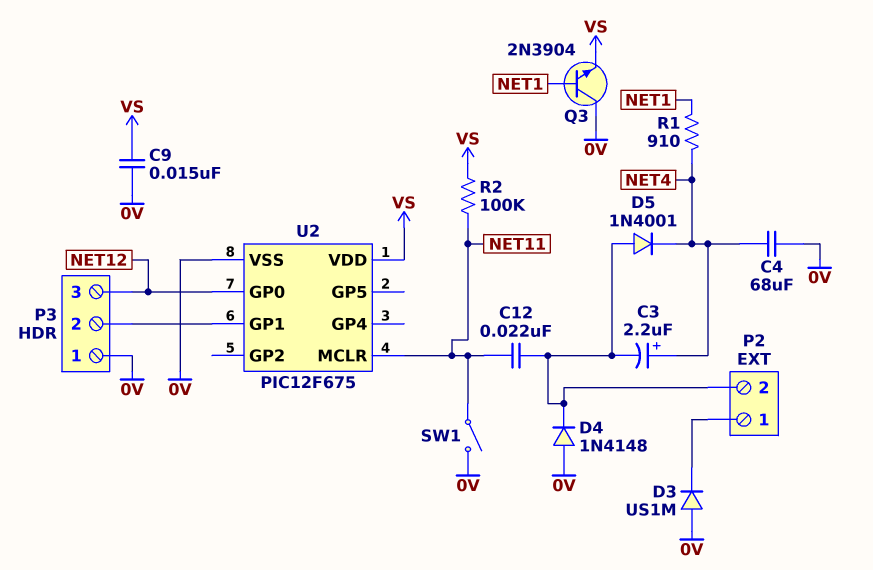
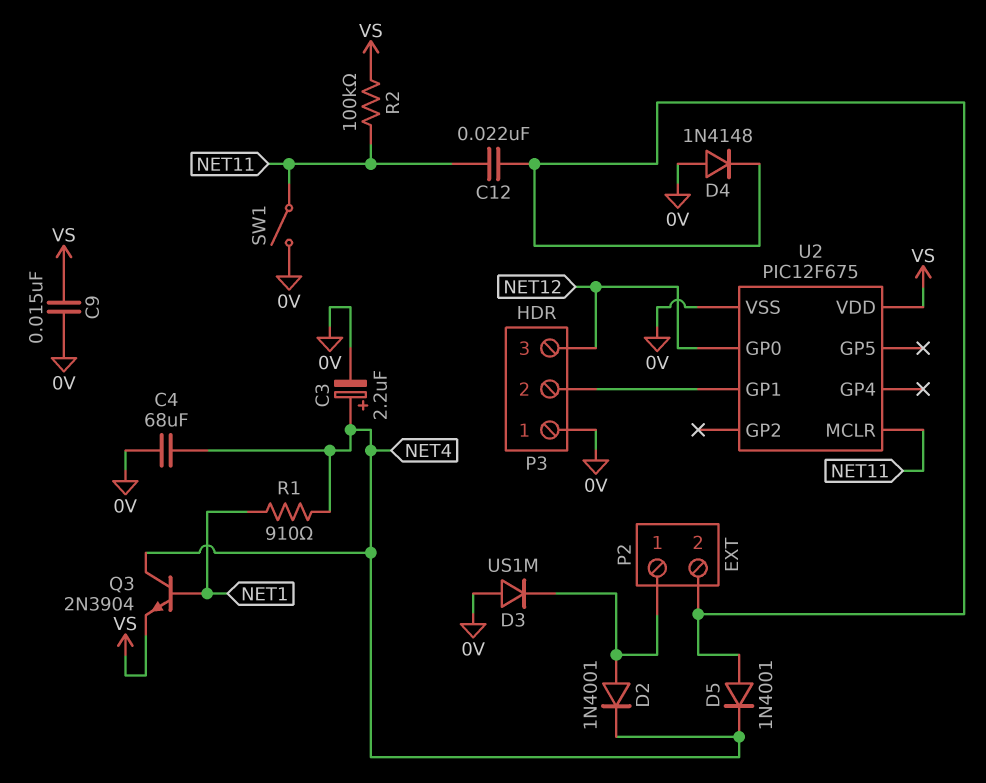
C3: 2.2uF (plus NET4, minus P2/2) -> 2.2uF (plus NET4, minus 0V)
D2: none -> diode 1N4001 (A P2/1, K NET4)
Q3: NPN 2N3904 (B NET1, C 0V, E VS) -> NPN 2N3904 (B NET1, C NET4, E VS)

